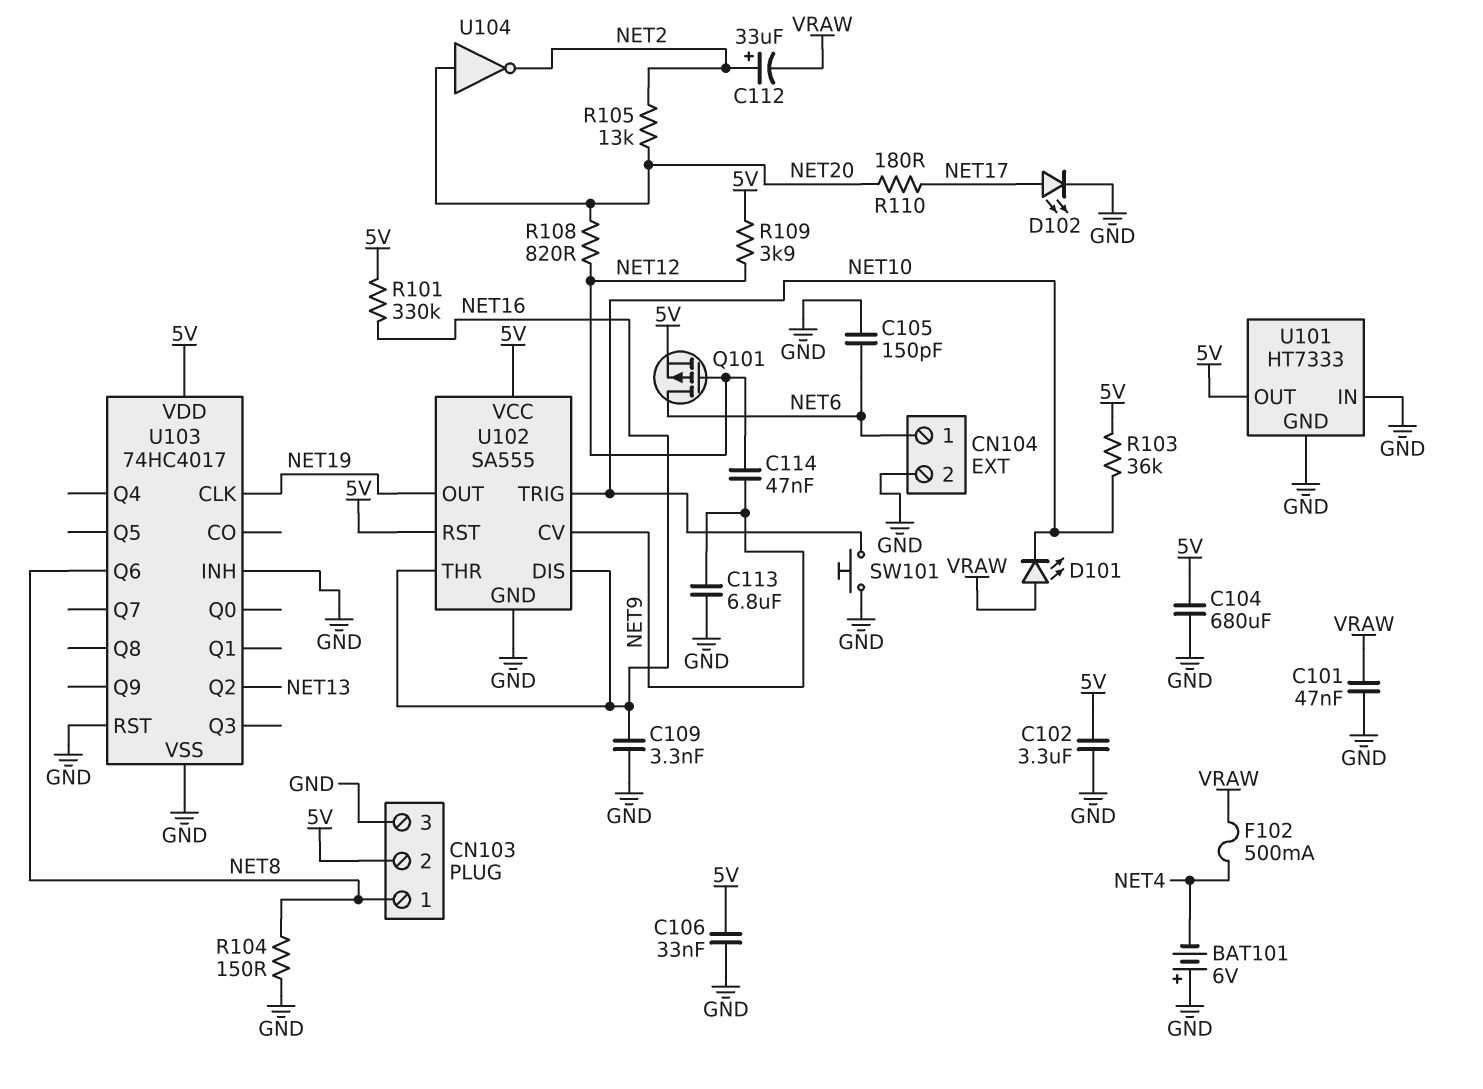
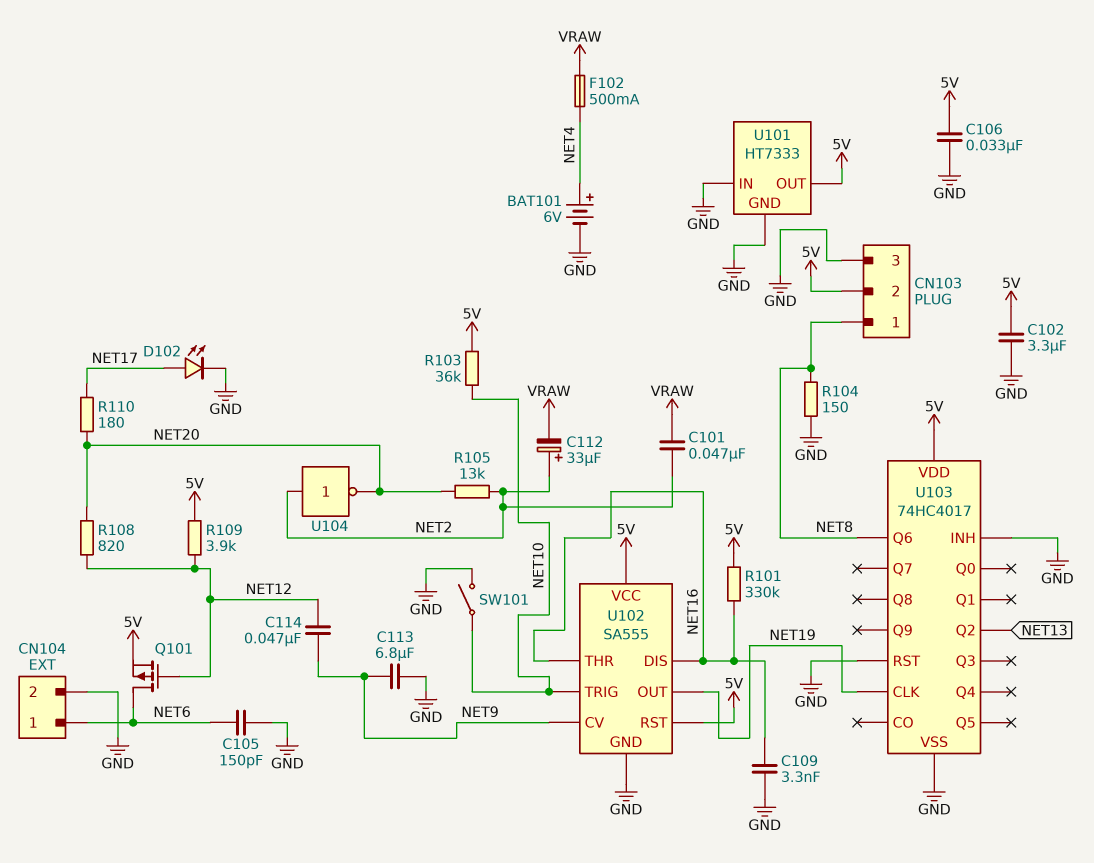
BAT101: 6V (plus GND, minus NET4) -> 6V (plus NET4, minus GND)
C101: 47nF (GND, VRAW) -> 47nF (NET2, VRAW)
C104: 680uF (5V, GND) -> none
D101: LED (A VRAW, K NET10) -> none
SW101: button (GND, NET10) -> switch (GND, NET10)
U104: NOT (in NET20, out NET2) -> NOT (in NET2, out NET20)

